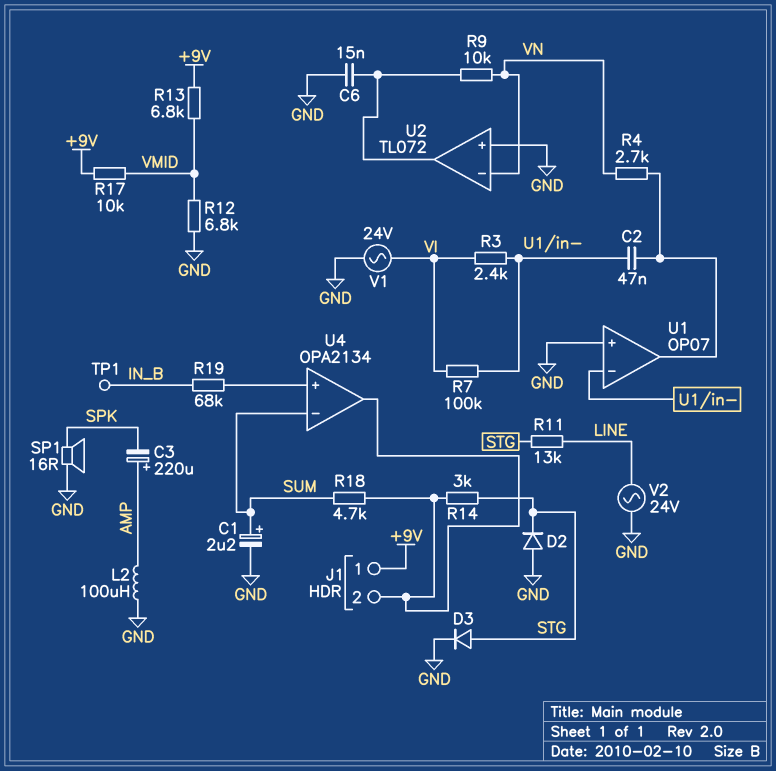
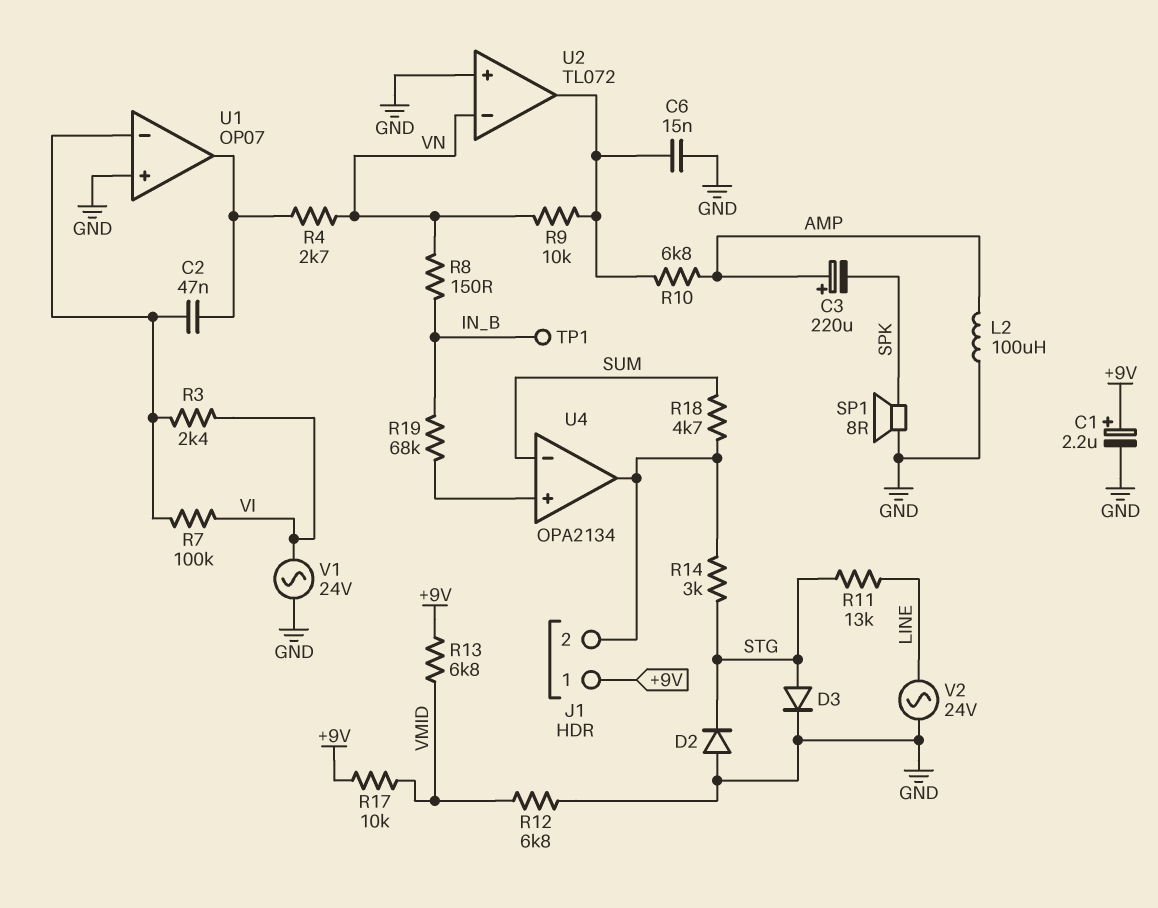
C1: 2.2uF (plus SUM, minus GND) -> 2.2uF (plus +9V, minus GND)
R8: none -> 150 (IN_B, VN)
R10: none -> 6.8k (AMP, U2/out)
SP1: speaker 16R (GND, SPK) -> speaker 8R (GND, SPK)

